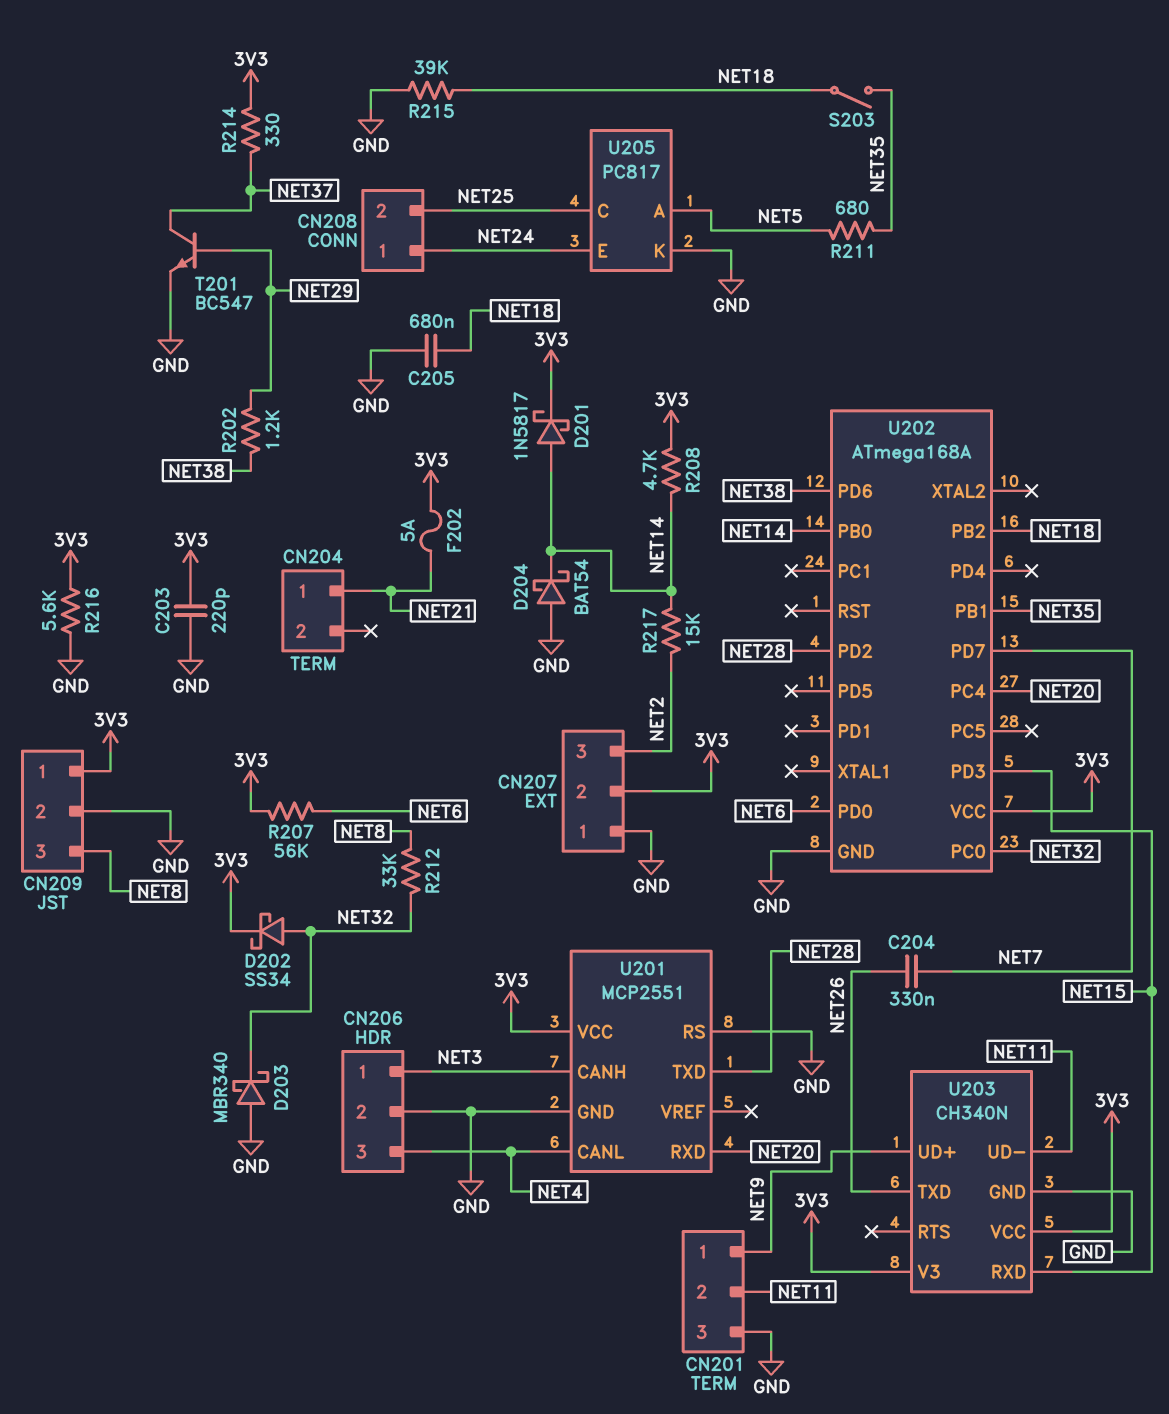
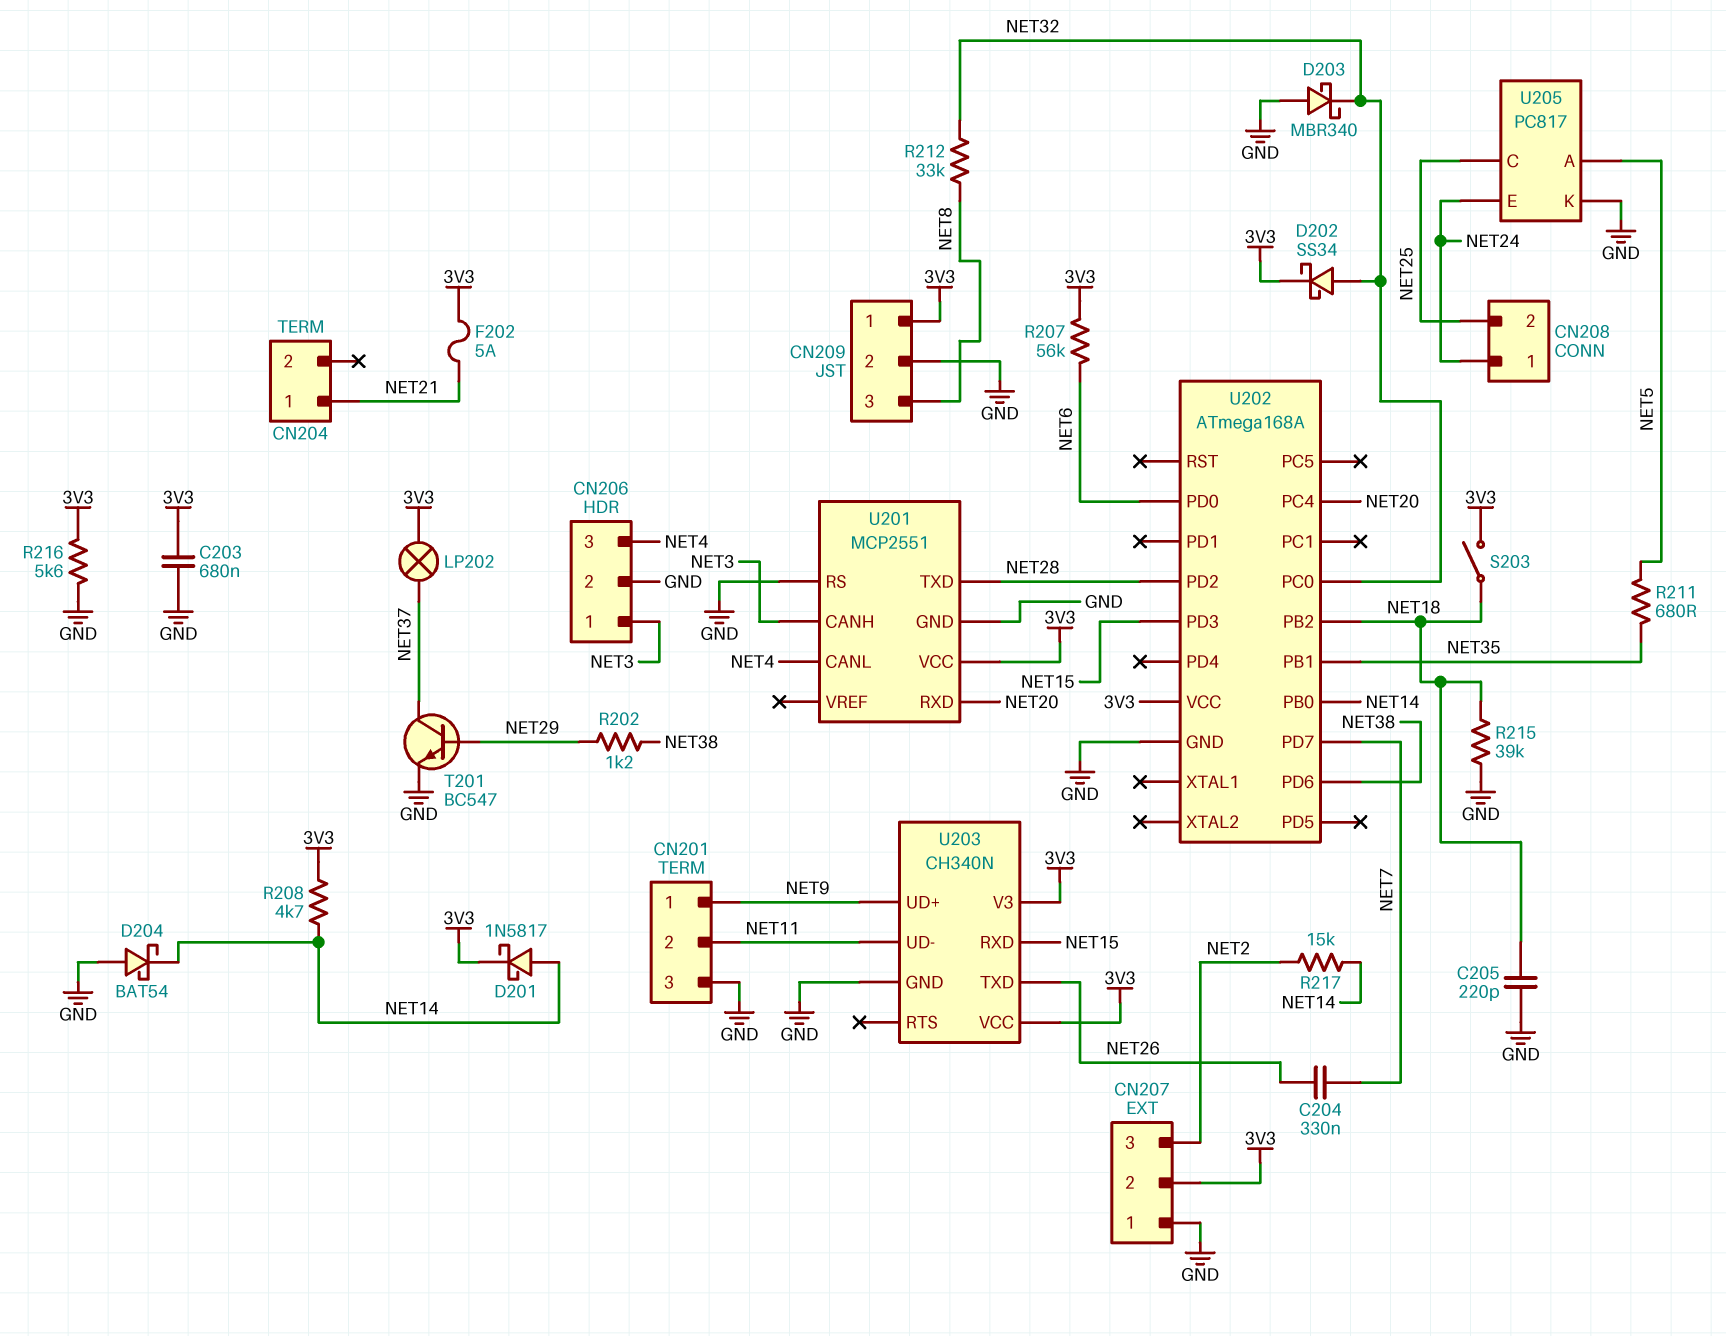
C203: 220pF (3V3, GND) -> 680nF (3V3, GND)
C205: 680nF (GND, NET18) -> 220pF (GND, NET18)
LP202: none -> lamp (3V3, NET37)
R214: 330 (3V3, NET37) -> none
S203: switch (NET18, NET35) -> switch (3V3, NET18)

